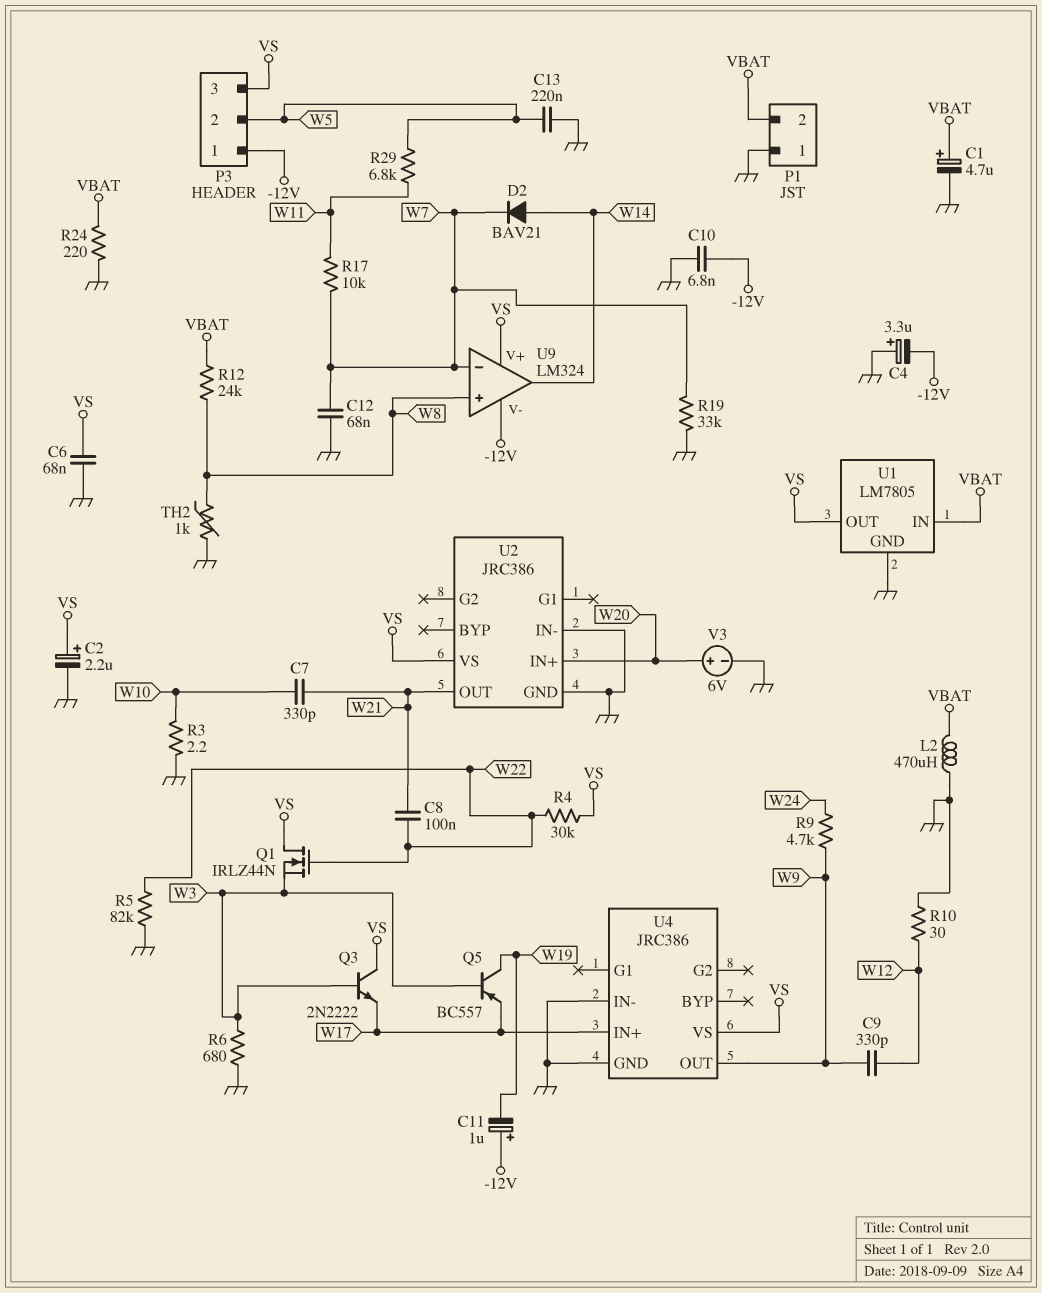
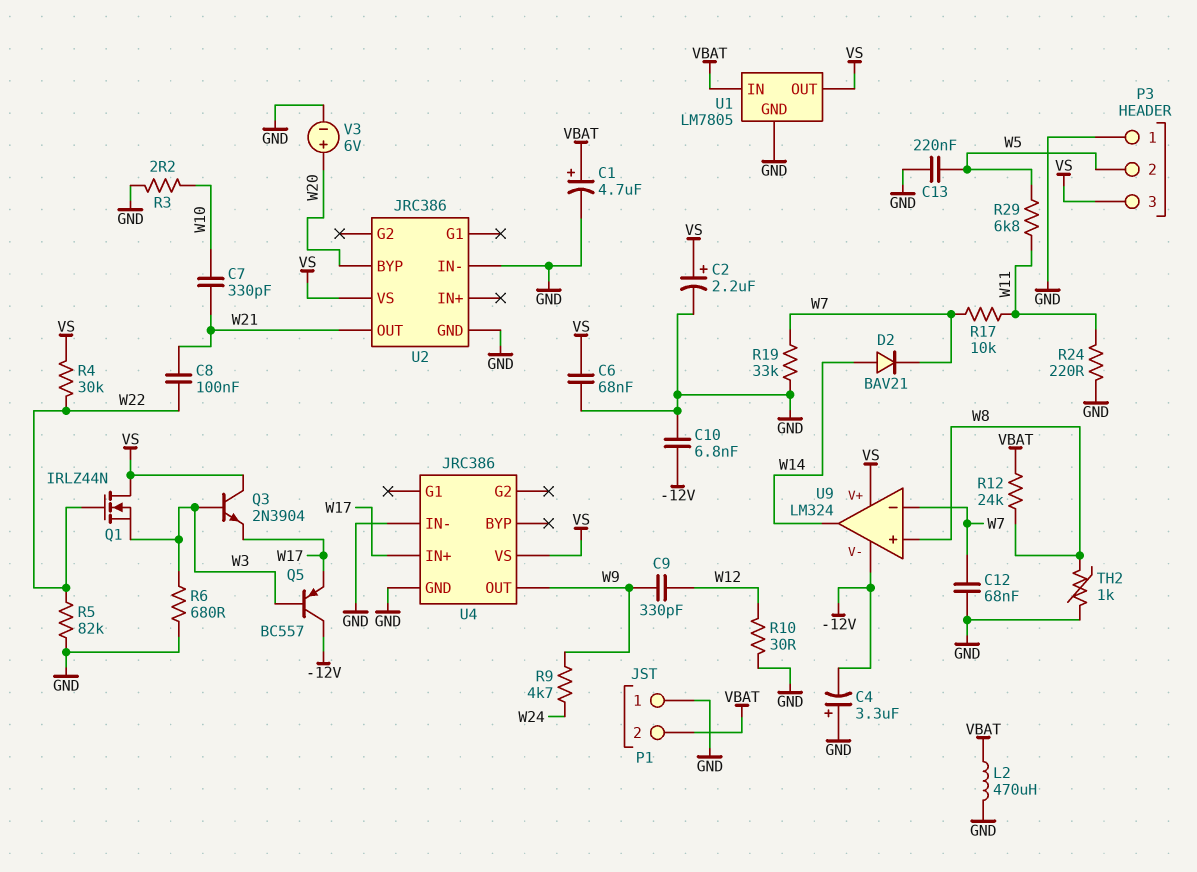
C11: 1uF (plus -12V, minus W19) -> none
P3 pin 1: -12V -> GND
Q3: NPN 2N2222 (B W3, C VS, E W17) -> NPN 2N3904 (B W3, C VS, E W17)
Q5: PNP BC557 (B W3, C W19, E W17) -> PNP BC557 (B W3, C -12V, E W17)
R24: 220 (GND, VBAT) -> 220 (GND, W11)
U2 pin BYP: none -> W20
U2 pin IN+: W20 -> none

